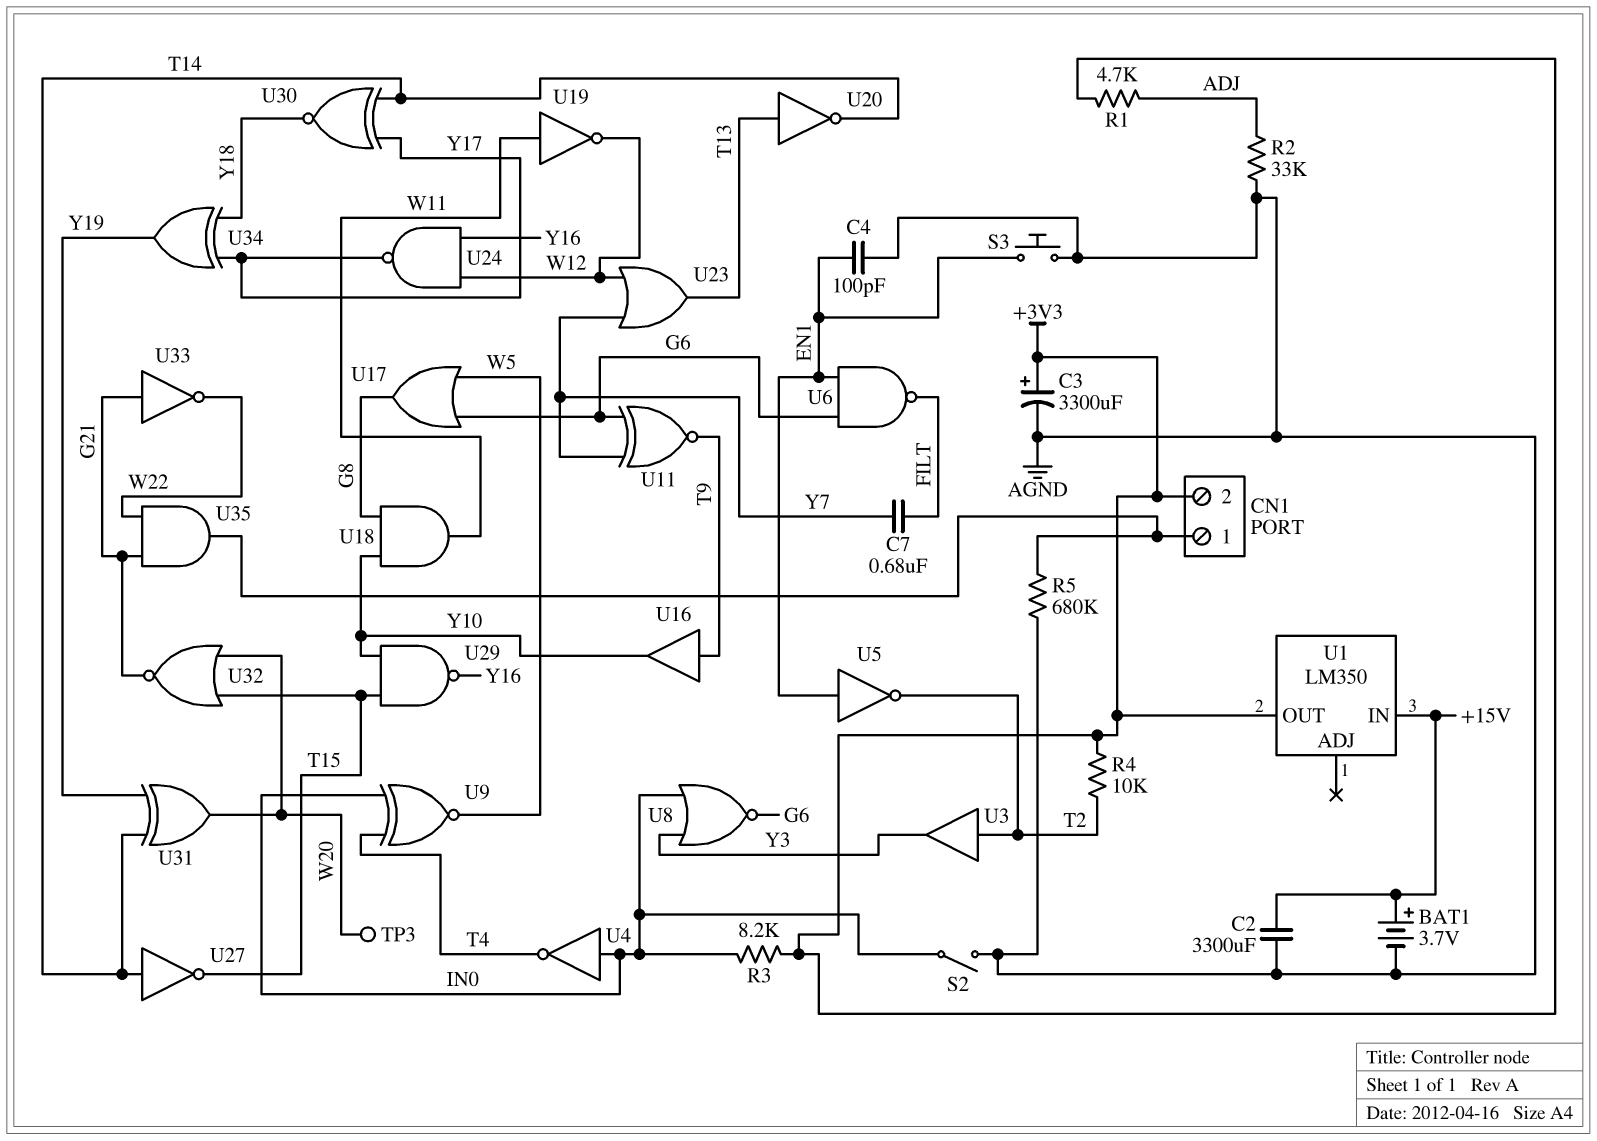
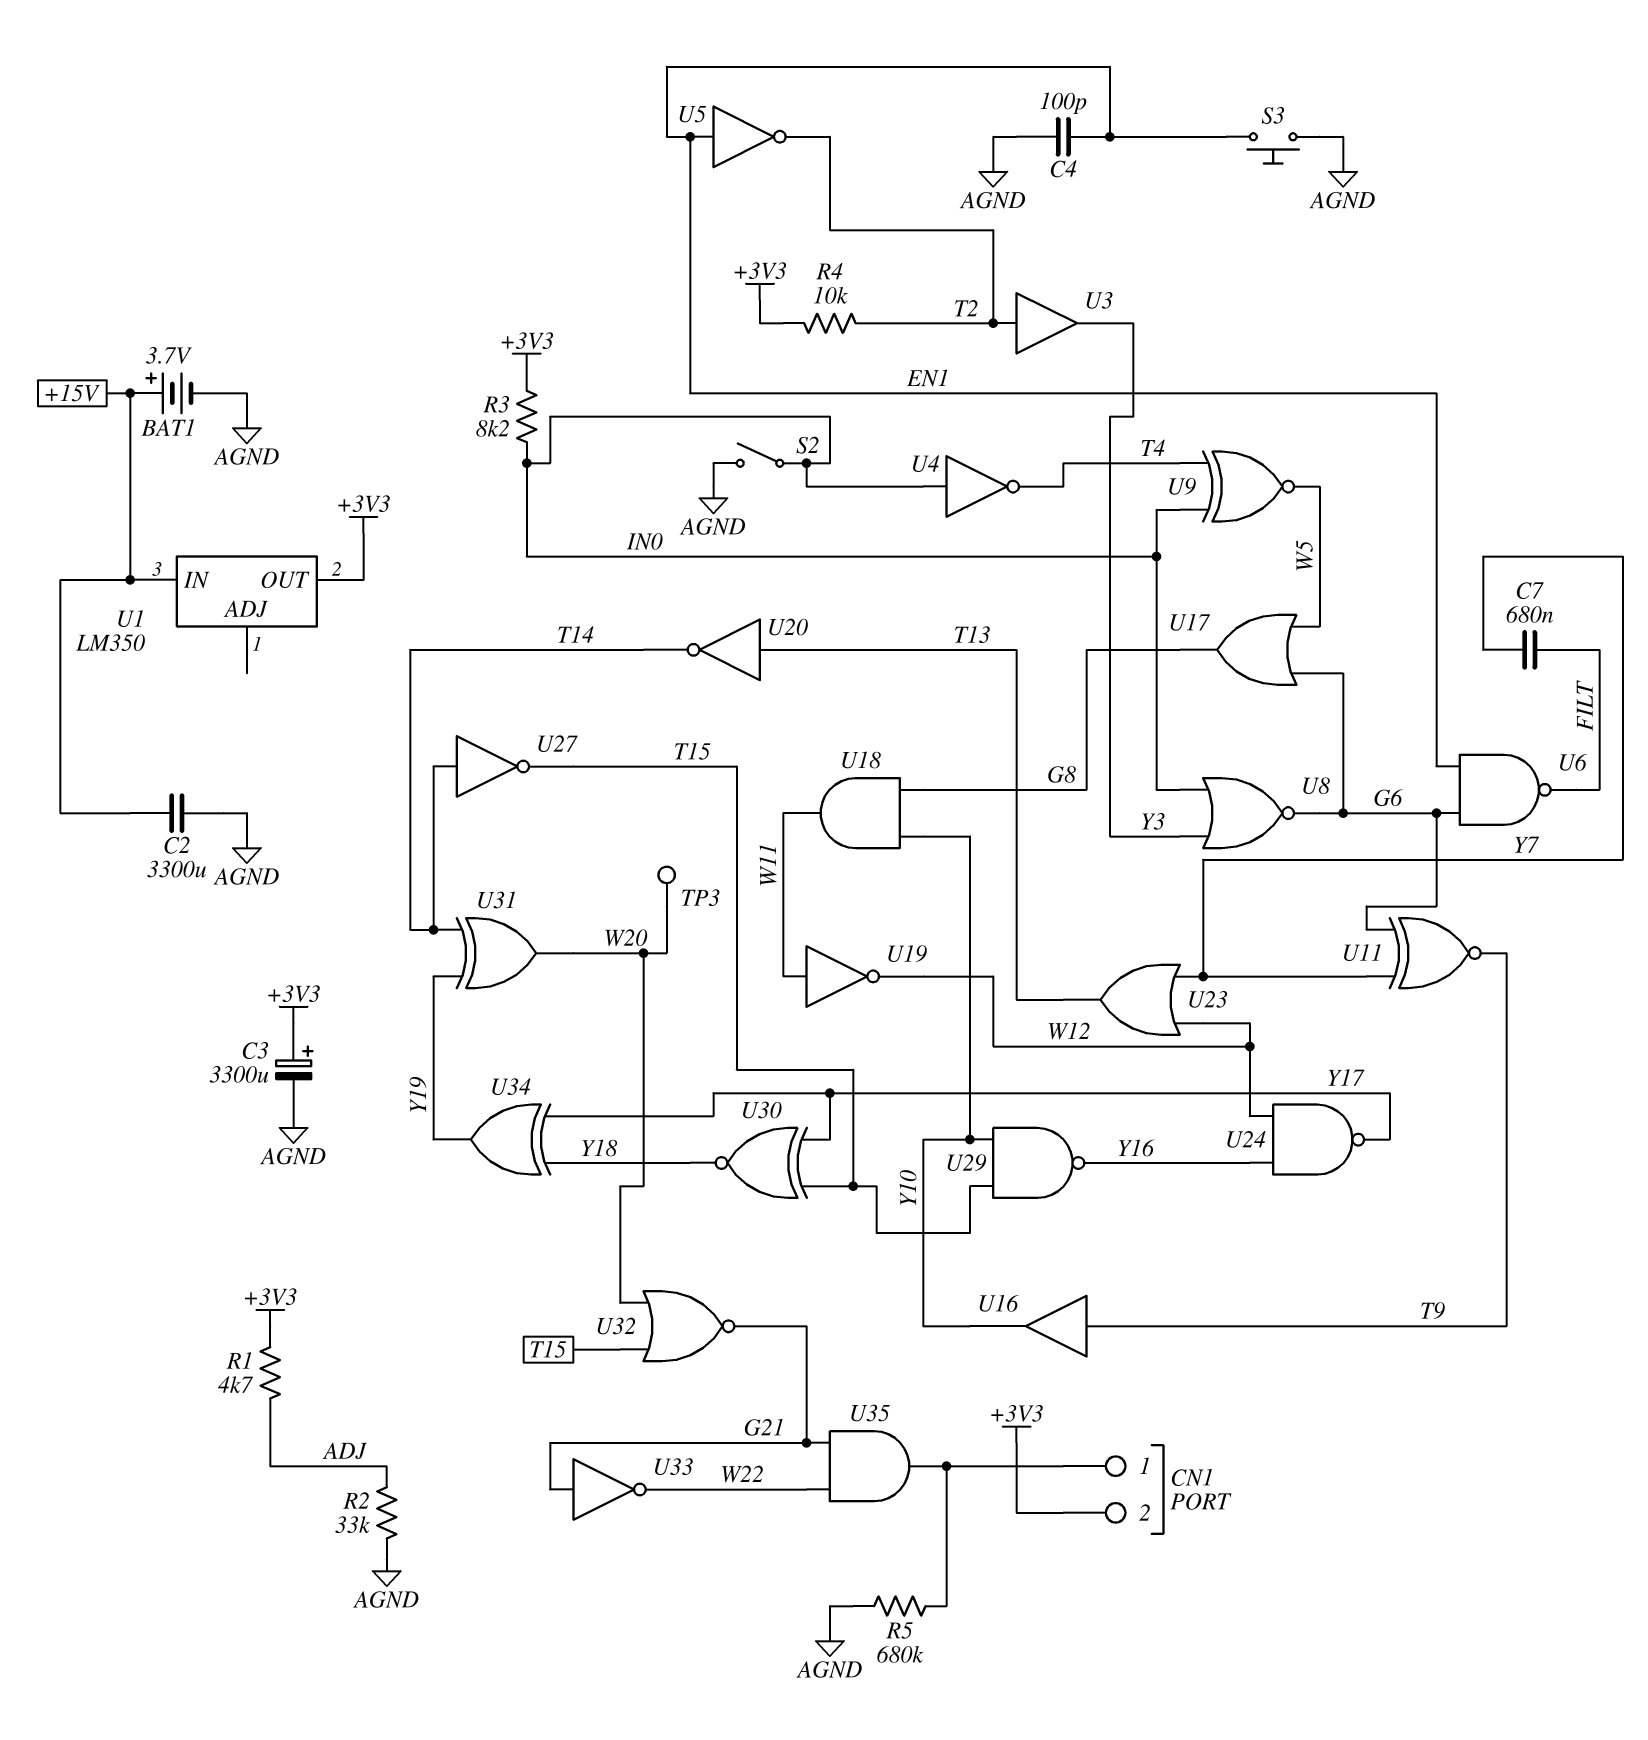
U30: XNOR (in T14, in Y17, out Y18) -> XNOR (in T15, in Y17, out Y18)

